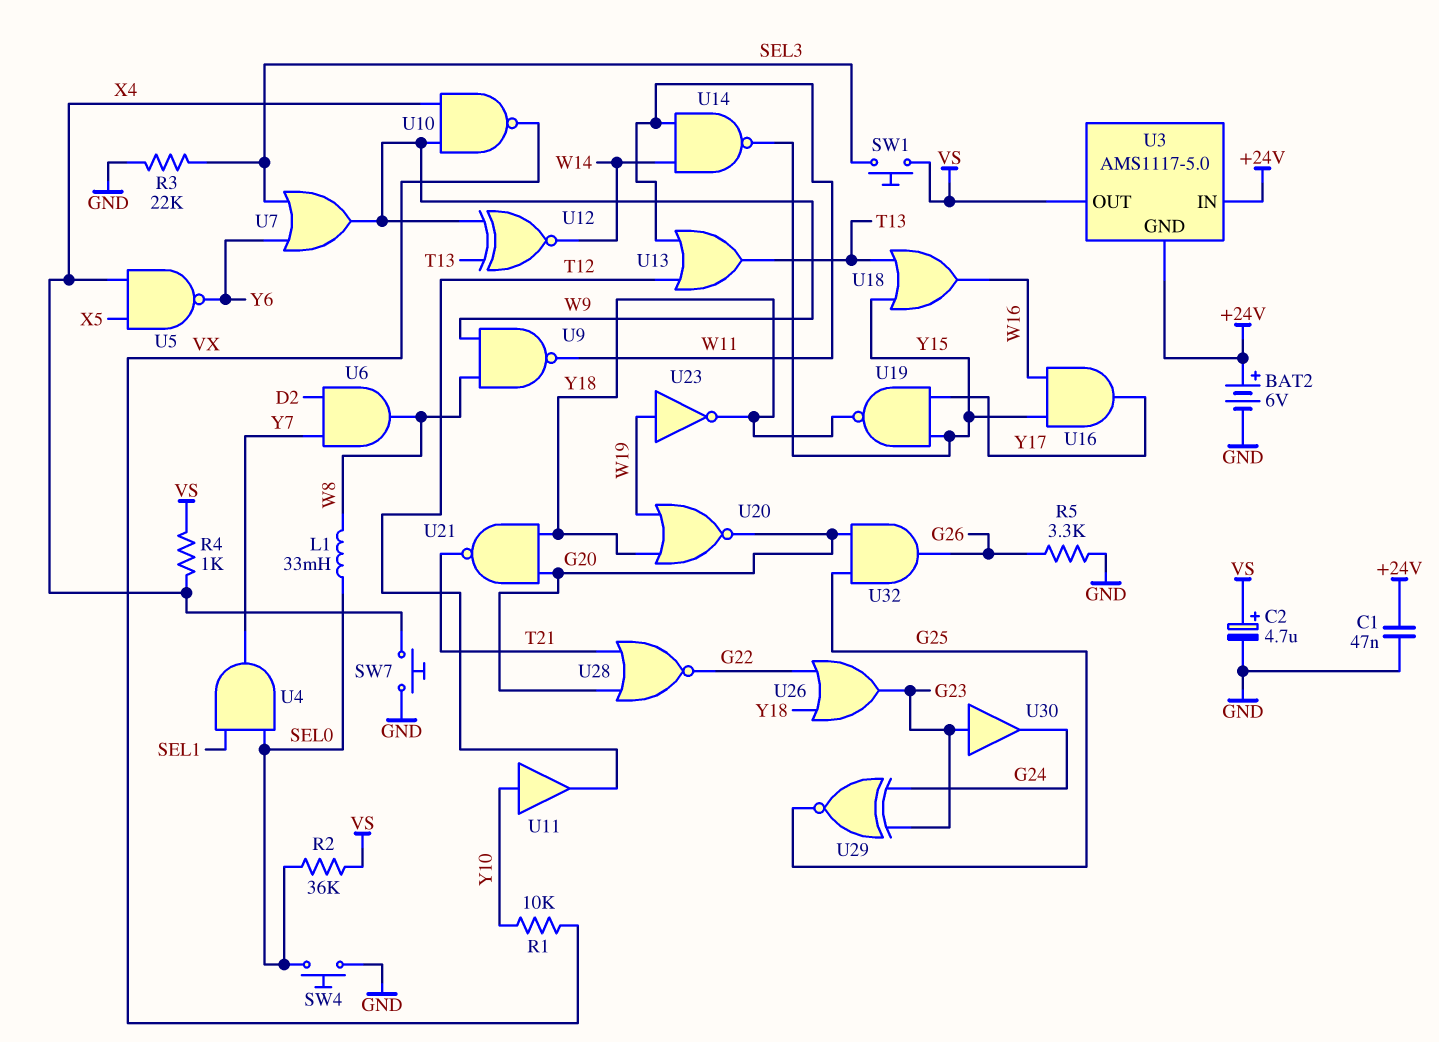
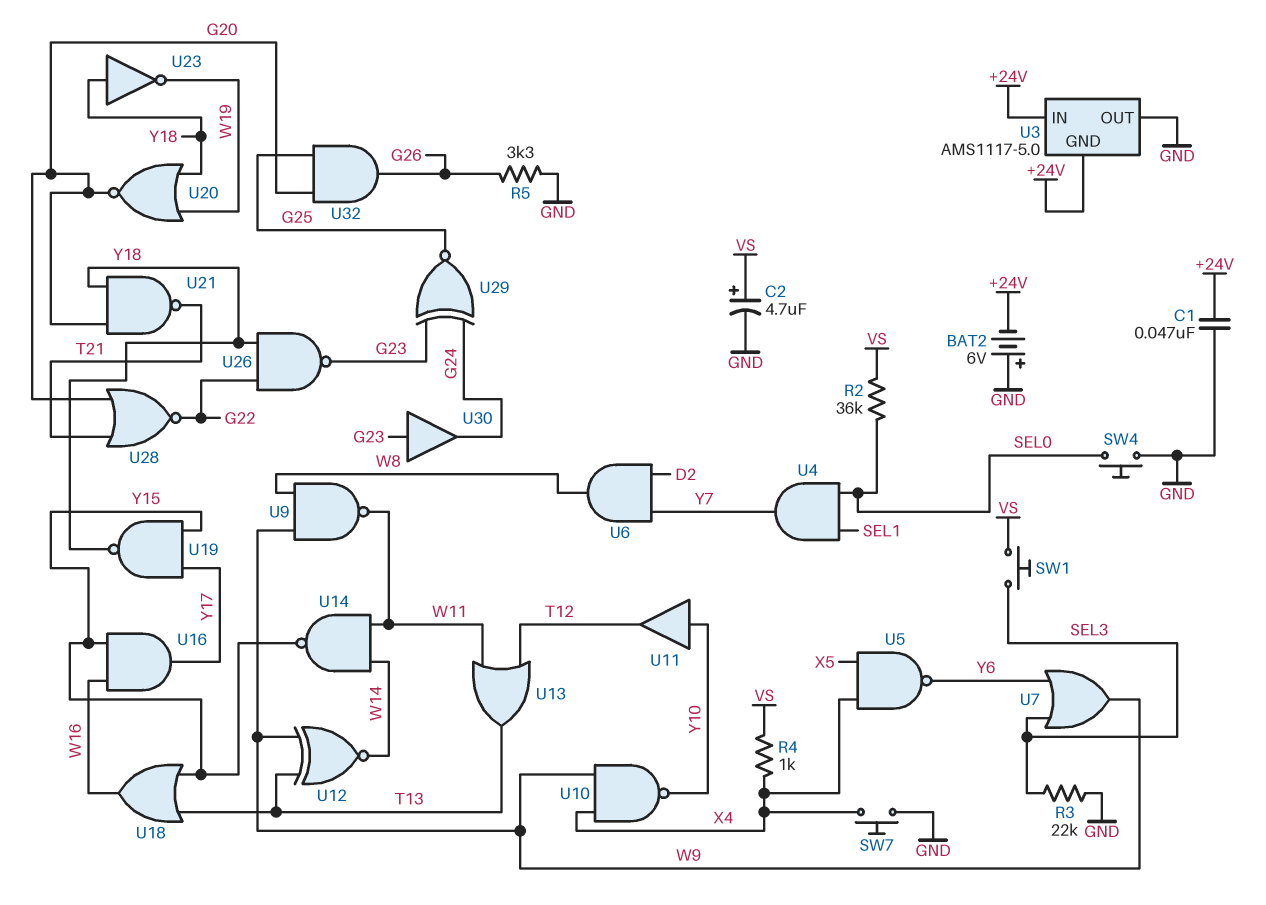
BAT2: 6V (plus +24V, minus GND) -> 6V (plus GND, minus +24V)
L1: 33mH (SEL0, W8) -> none
R1: 10k (VX, Y10) -> none
U3 pin OUT: VS -> GND
U10: NAND (in W9, in X4, out VX) -> NAND (in W9, in X4, out Y10)
U23: NOT (in W19, out Y18) -> NOT (in Y18, out W19)
U26: OR (in G22, in Y18, out G23) -> NAND (in G22, in Y18, out G23)

